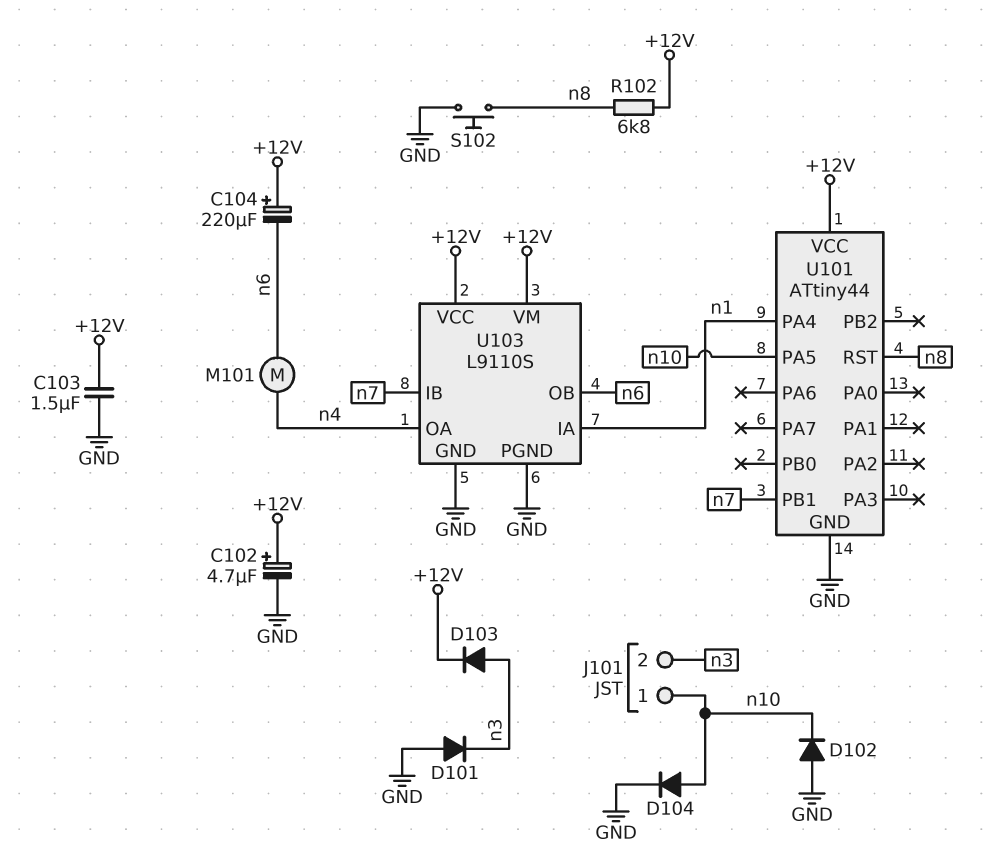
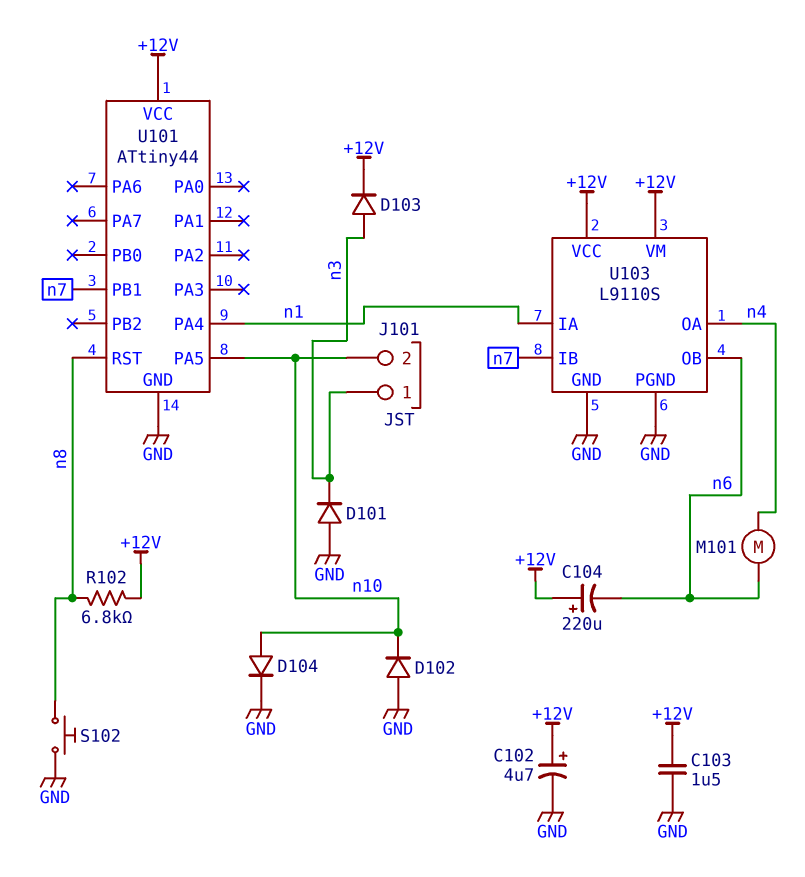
J101 pin 1: n10 -> n3
J101 pin 2: n3 -> n10

